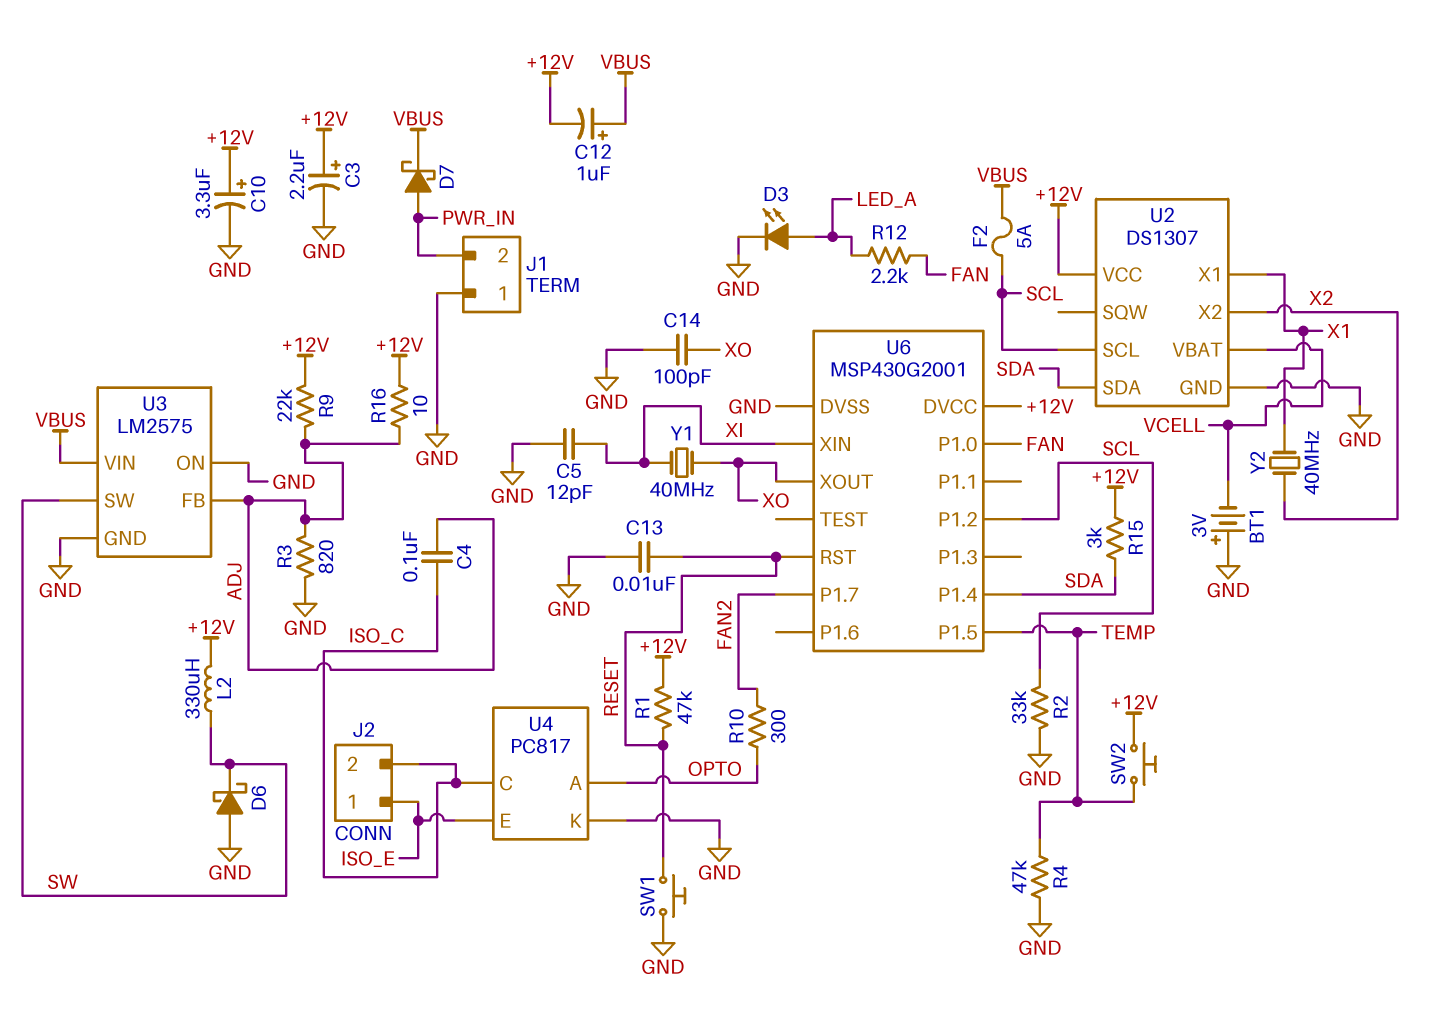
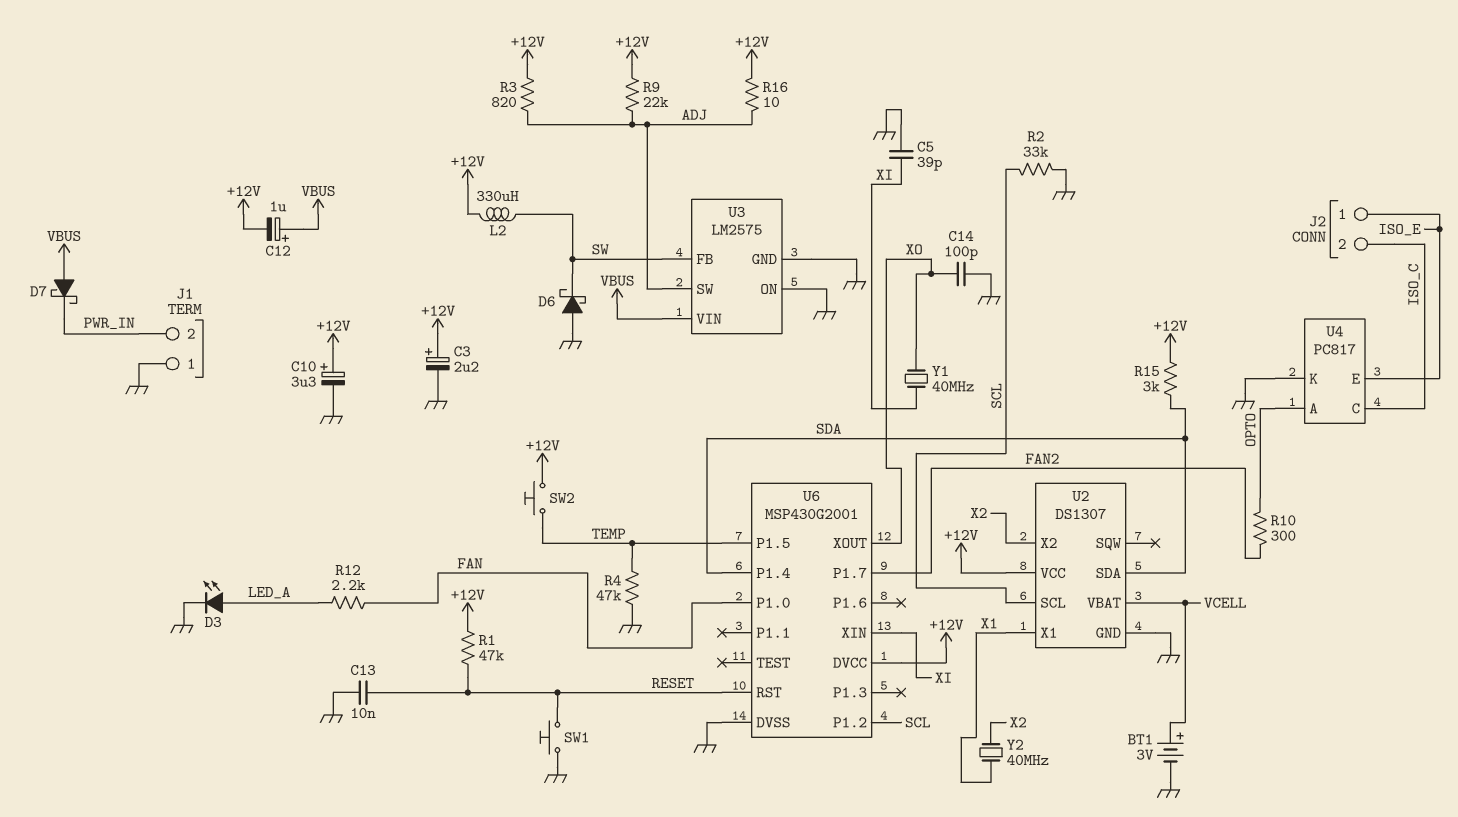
BT1: 3V (plus GND, minus VCELL) -> 3V (plus VCELL, minus GND)
C4: 100nF (ADJ, ISO_C) -> none
C5: 12pF (GND, XI) -> 39pF (GND, XI)
D7: schottky (A PWR_IN, K VBUS) -> schottky (A VBUS, K PWR_IN)
F2: 5A (SCL, VBUS) -> none
R3: 820 (ADJ, GND) -> 820 (+12V, ADJ)
U3 pin FB: ADJ -> SW
U3 pin SW: SW -> ADJ

